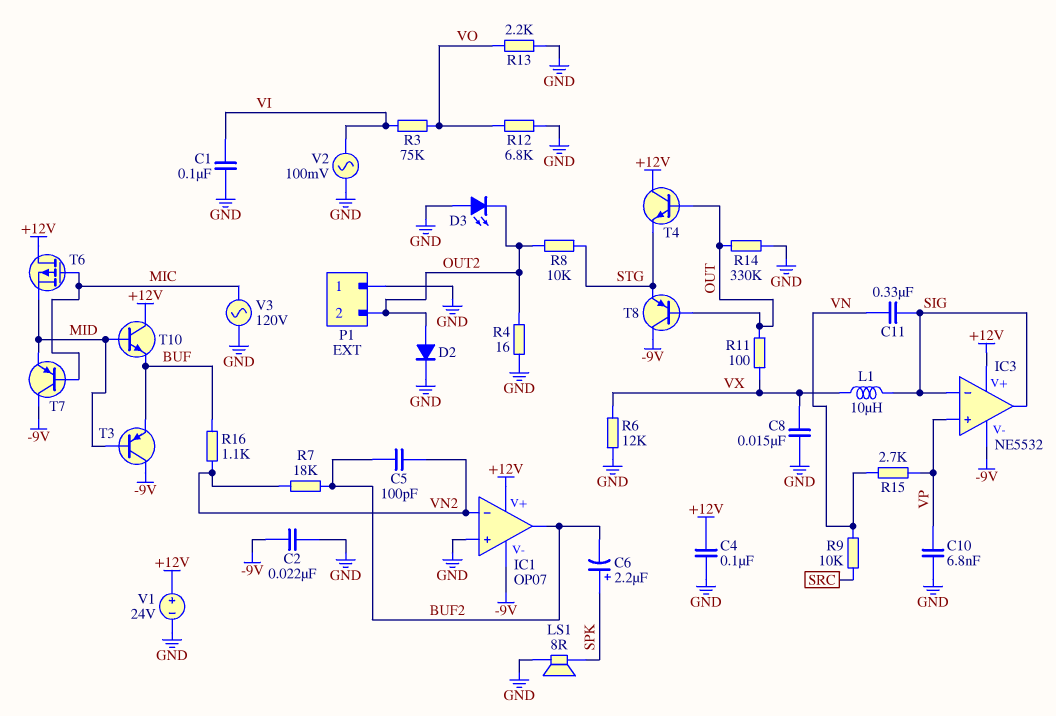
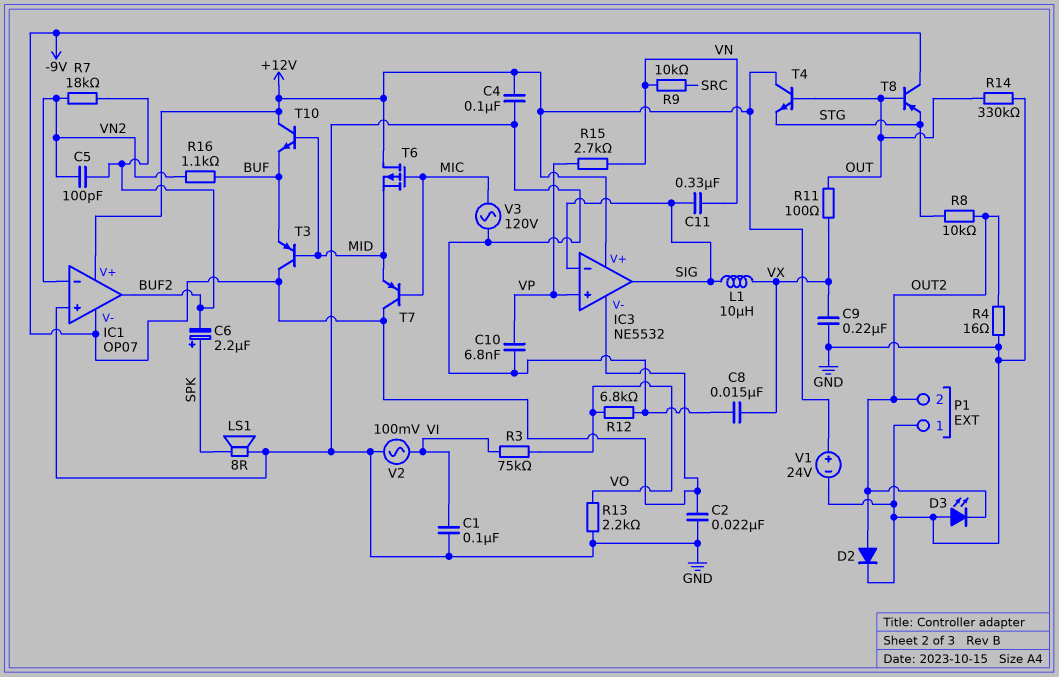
C9: none -> 220nF (GND, VX)
R6: 12k (GND, VX) -> none

